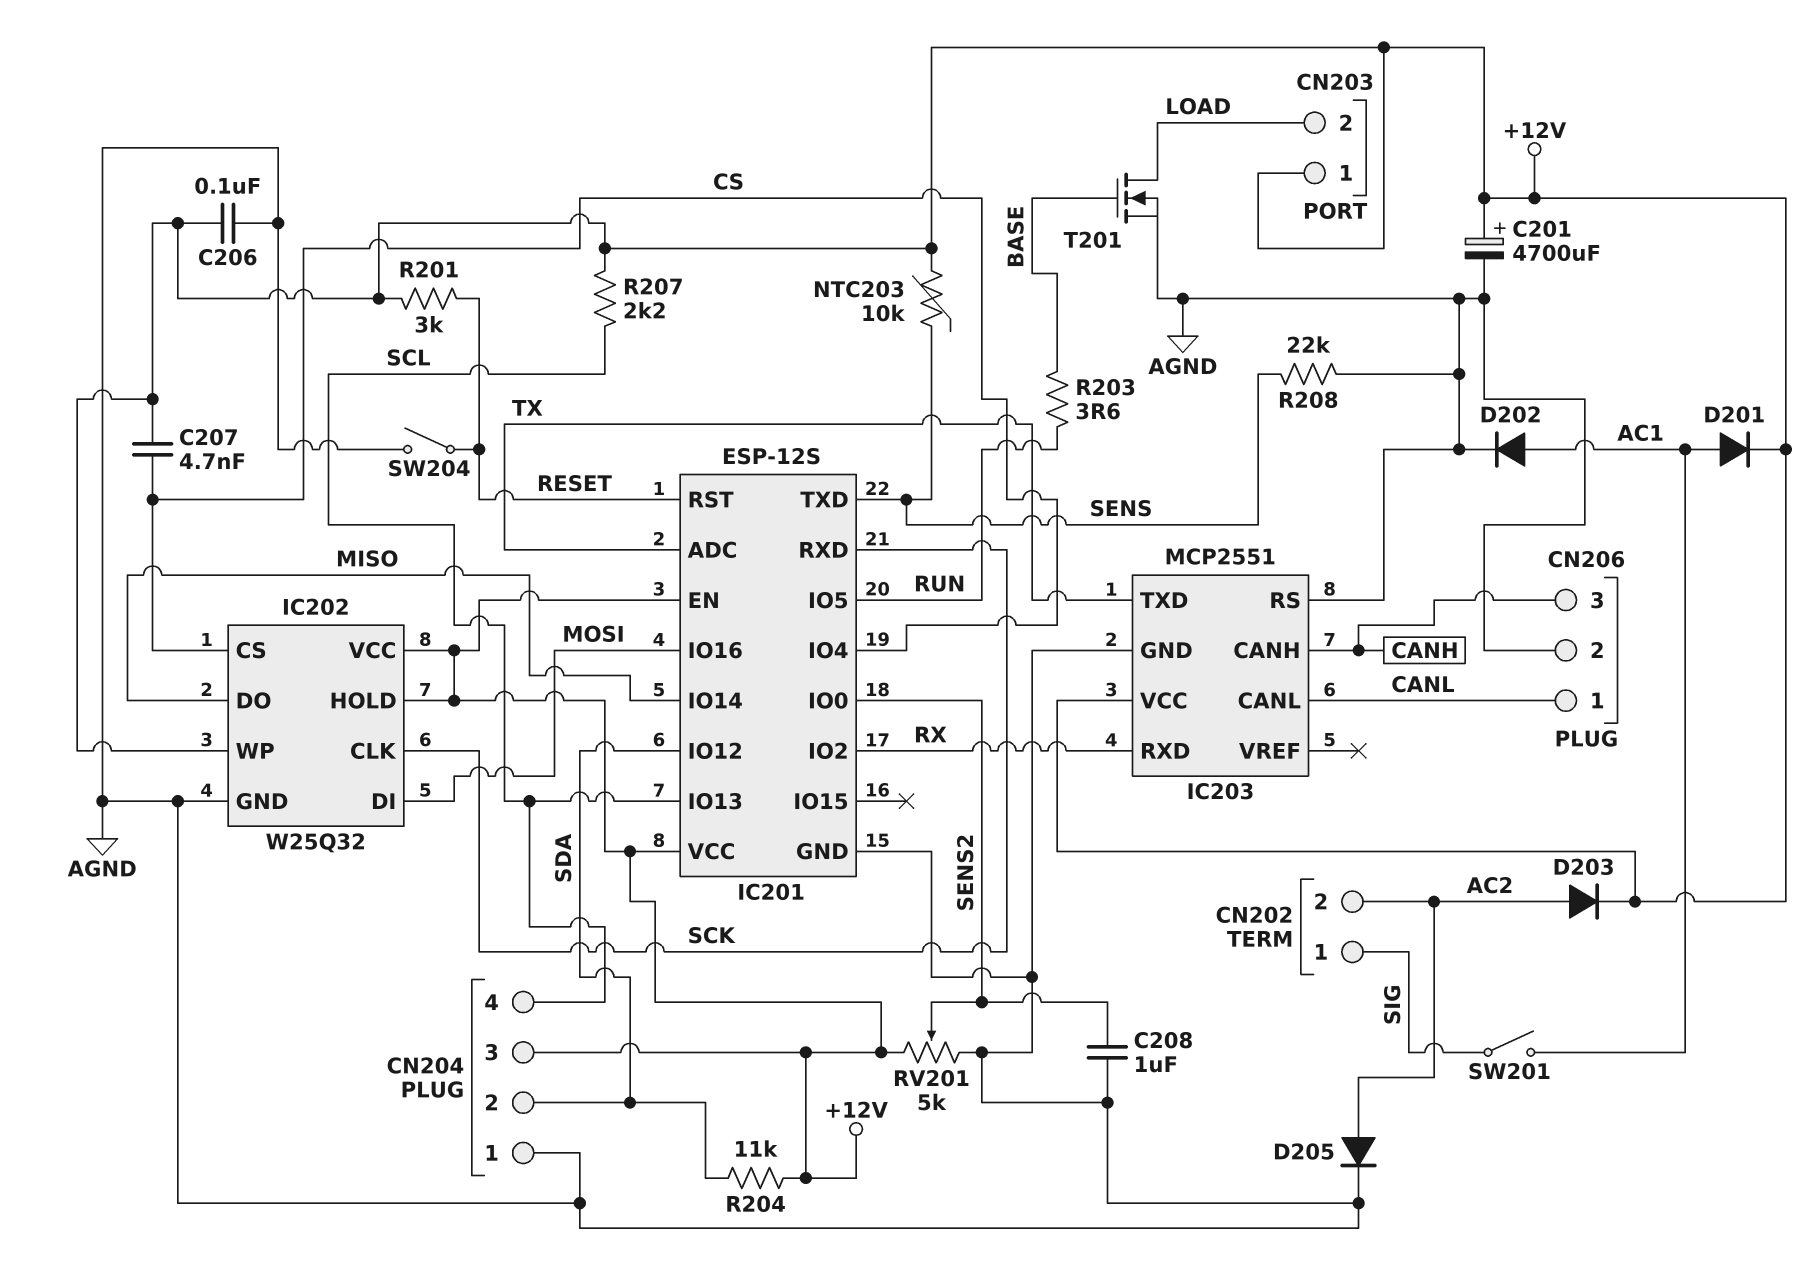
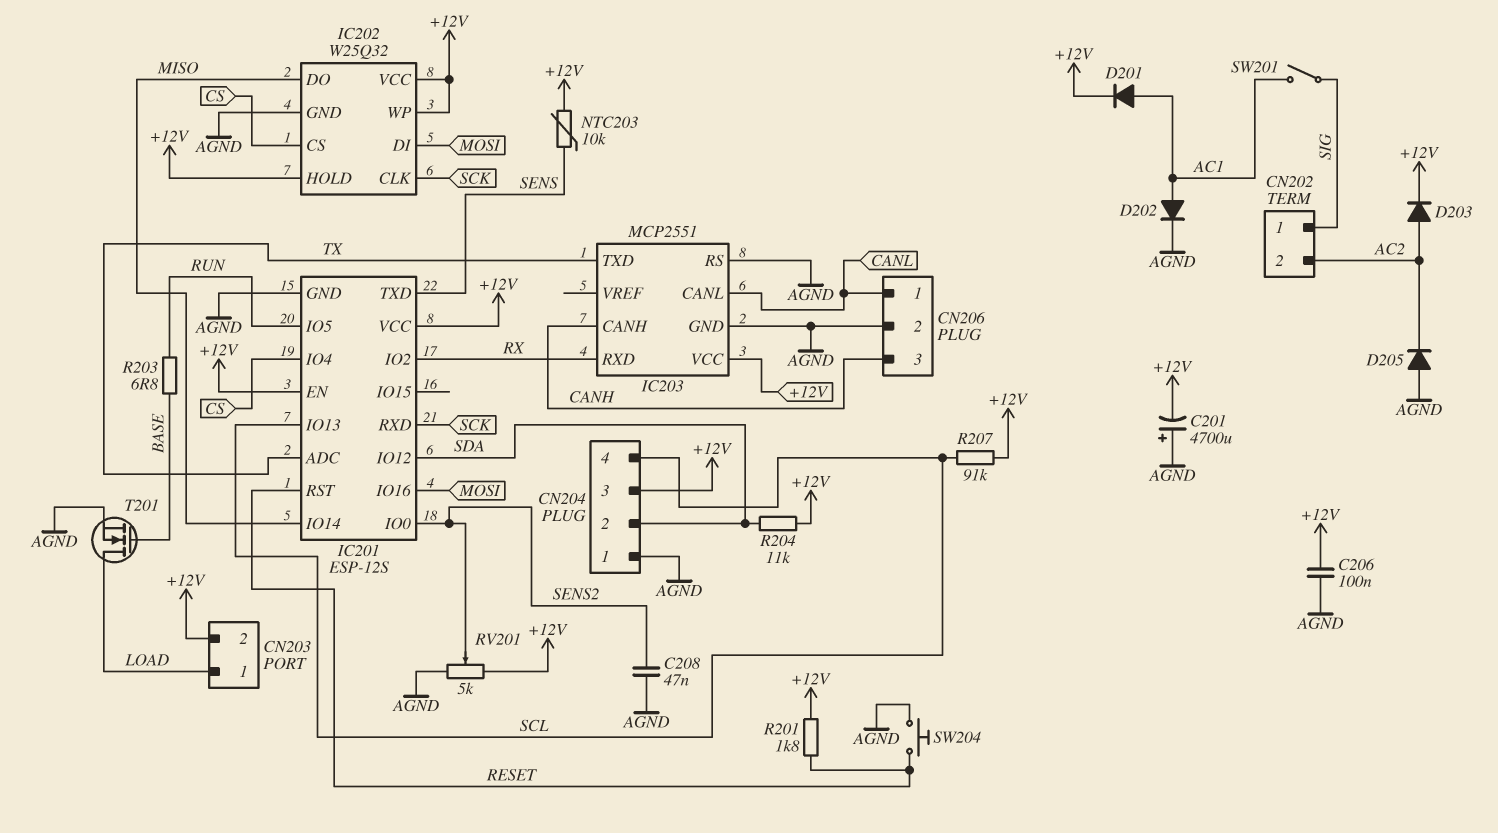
C201: 4700uF (plus +12V, minus AGND) -> 4700uF (plus AGND, minus +12V)
C207: 4.7nF (+12V, CS) -> none
C208: 1uF (AGND, SENS2) -> 47nF (AGND, SENS2)
CN203 pin 1: +12V -> LOAD
CN203 pin 2: LOAD -> +12V
D205: diode (A AC2, K AGND) -> diode (A AGND, K AC2)
R201: 3k (+12V, RESET) -> 1.8k (+12V, RESET)
R203: 3.6 (BASE, RUN) -> 6.8 (BASE, RUN)
R207: 2.2k (+12V, SCL) -> 91k (+12V, SCL)
R208: 22k (AGND, SENS) -> none
SW204: switch (AGND, RESET) -> button (AGND, RESET)

